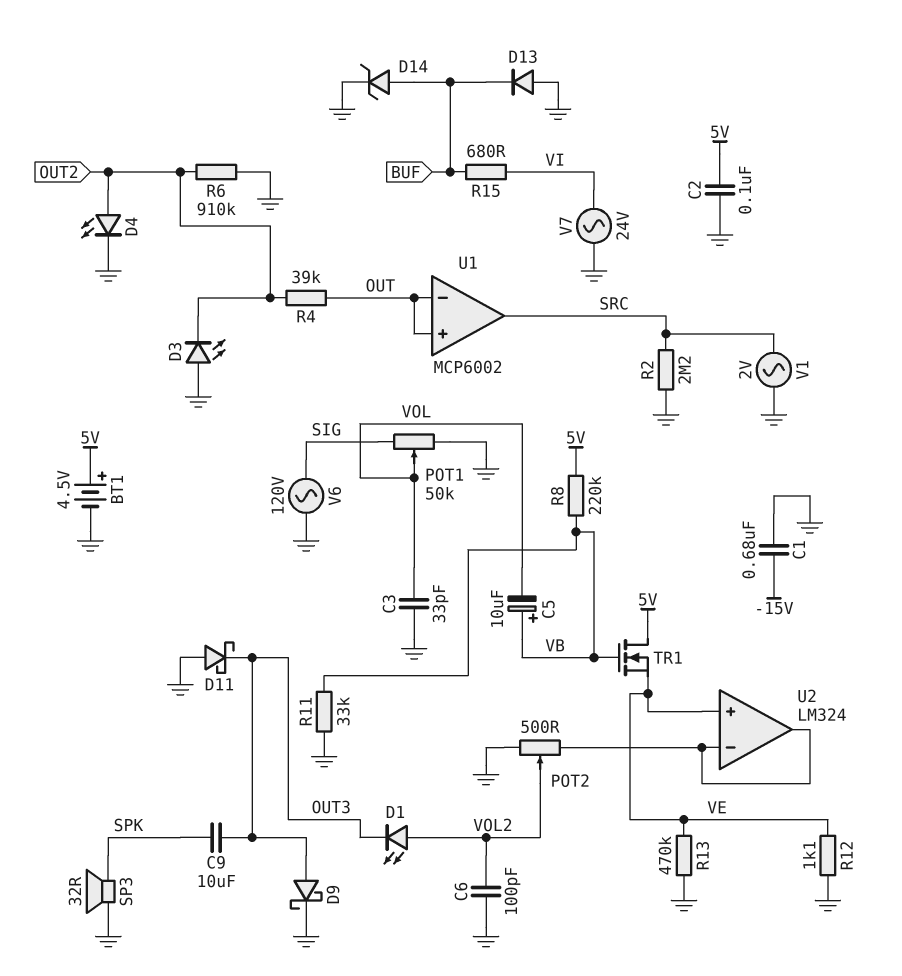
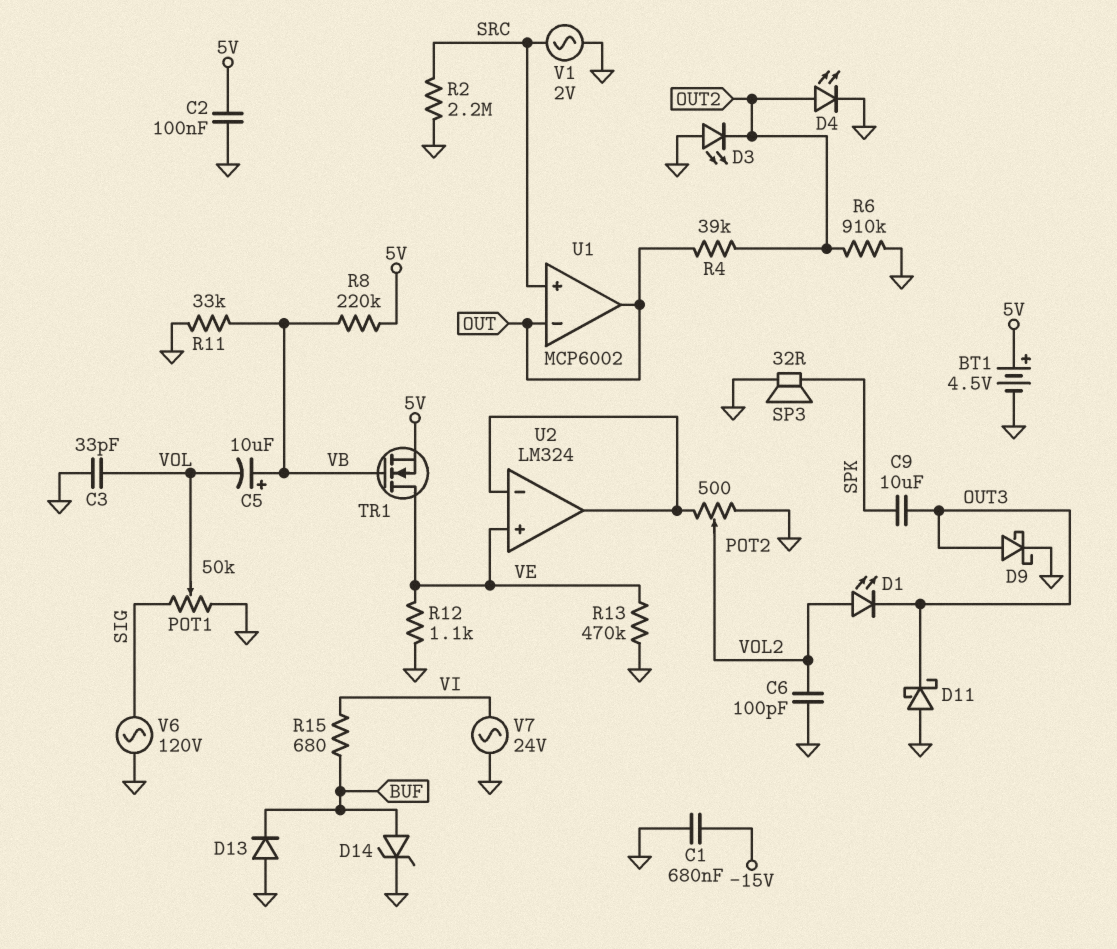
TR1: NMOS (G VB, D 5V, S VE) -> NMOS (G VB, D VE, S 5V)
U1 pin in+: OUT -> SRC
U1 pin out: SRC -> OUT

